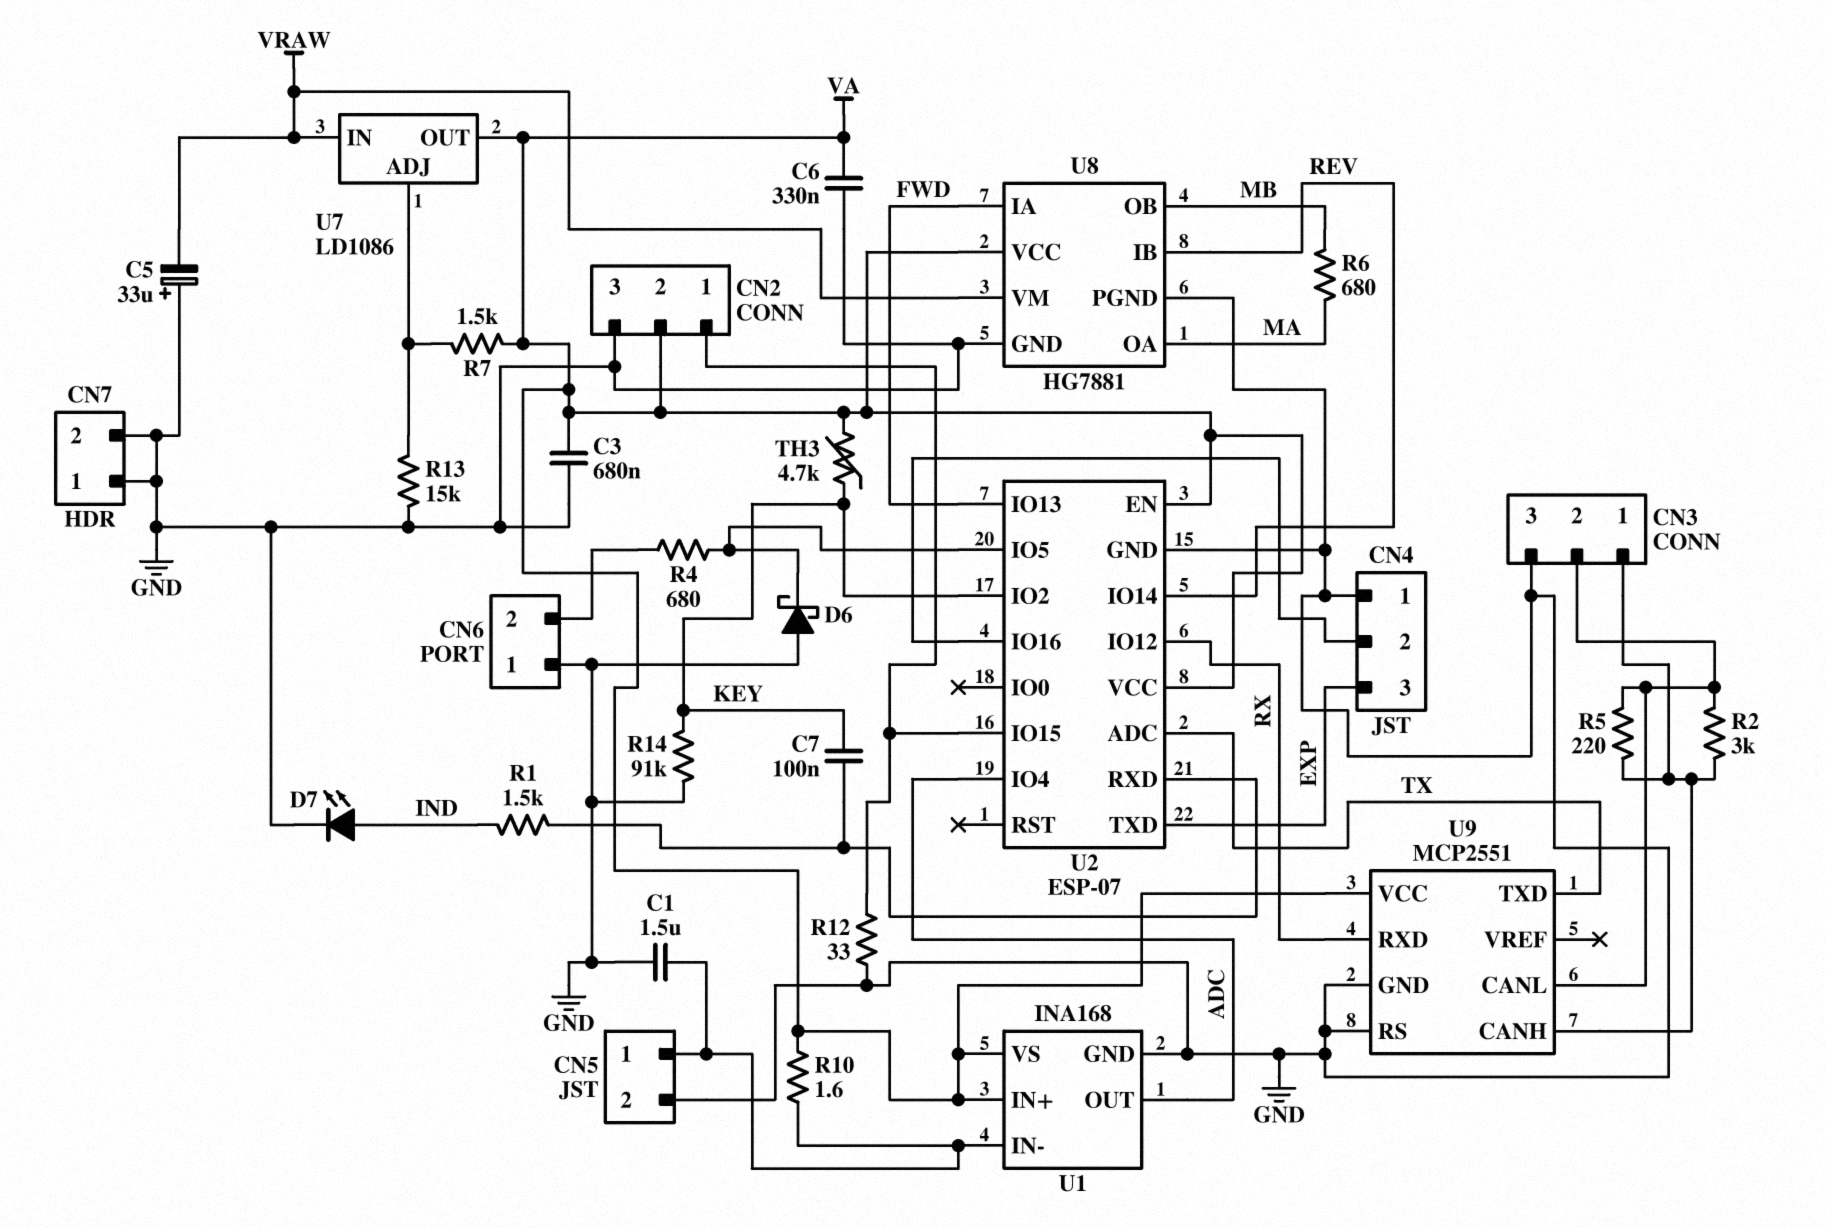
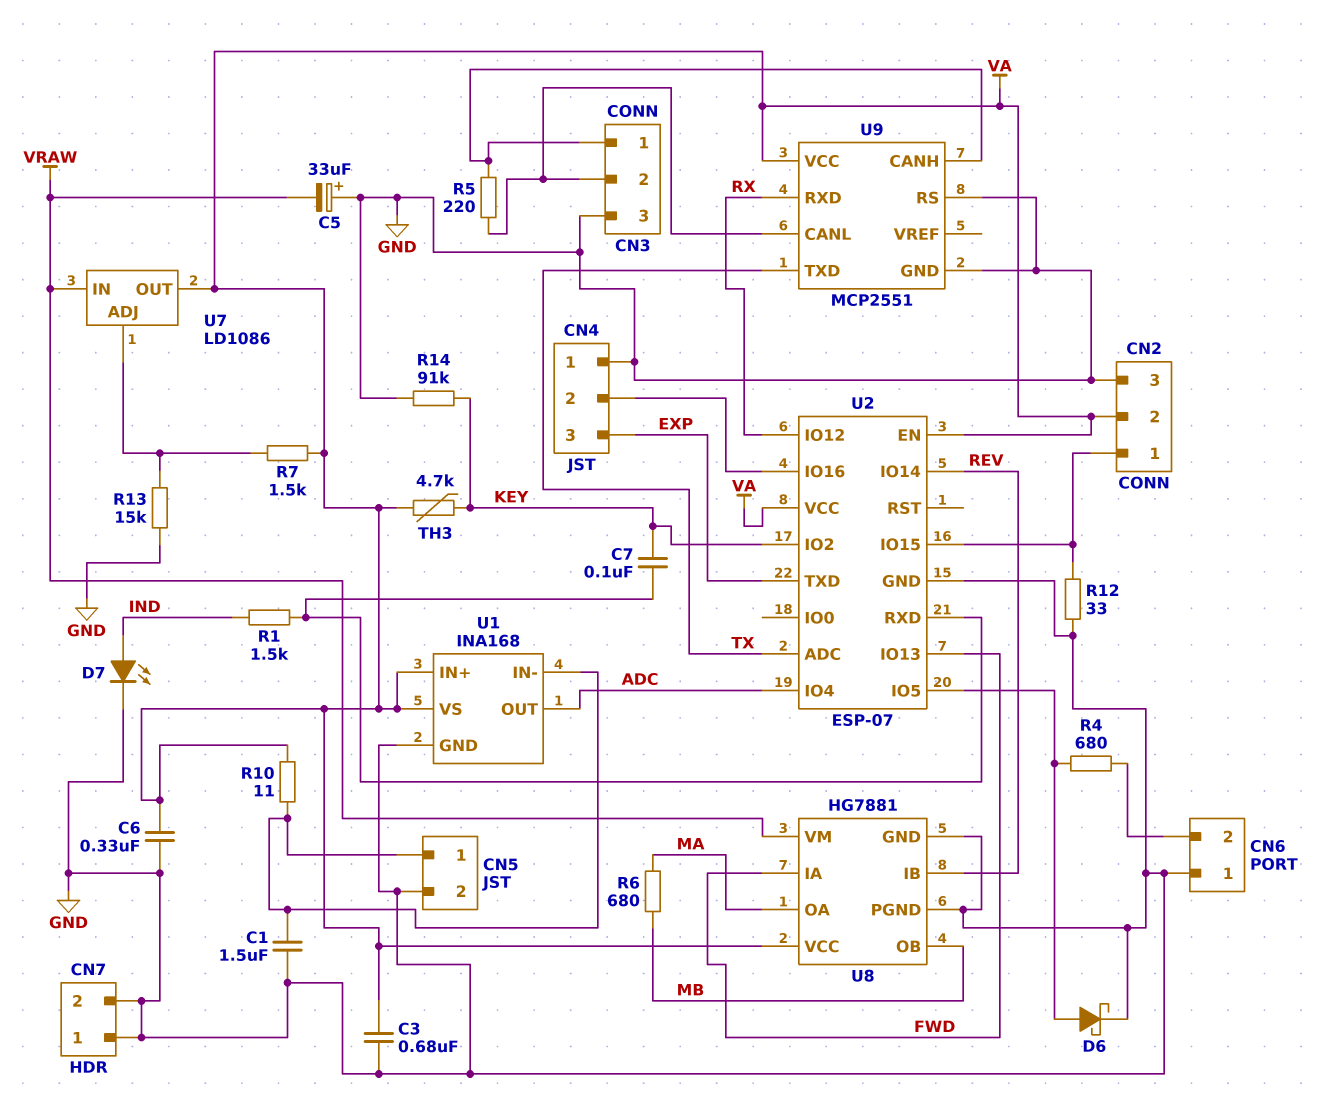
D6: schottky (A GND, K U2/IO5) -> schottky (A U2/IO5, K GND)
R2: 3k (CN3/1, CN3/2) -> none
R10: 1.6 (CN5/1, VA) -> 11 (CN5/1, VA)

